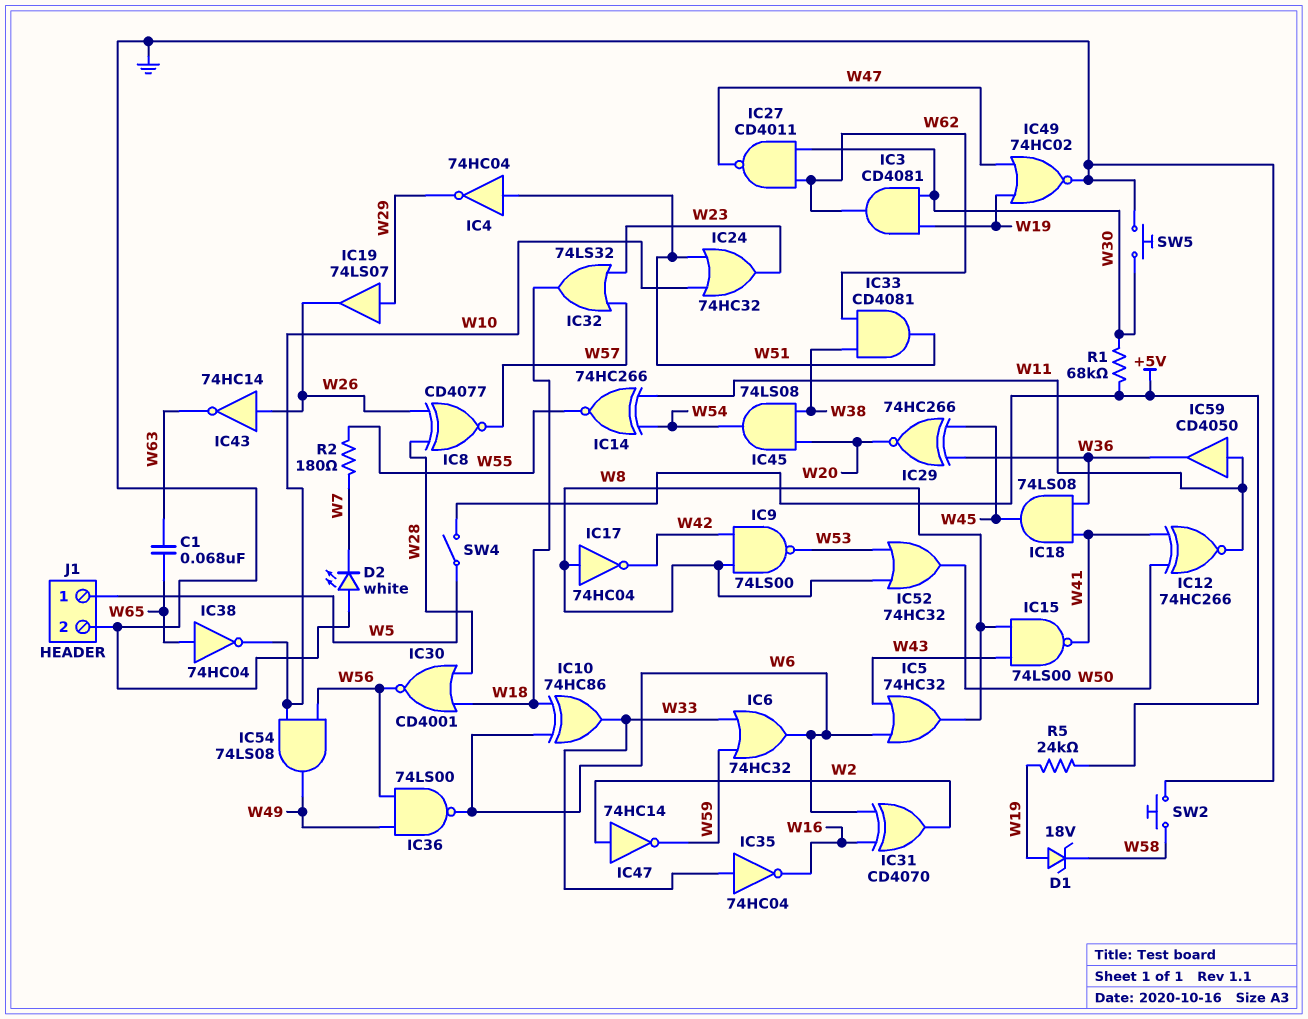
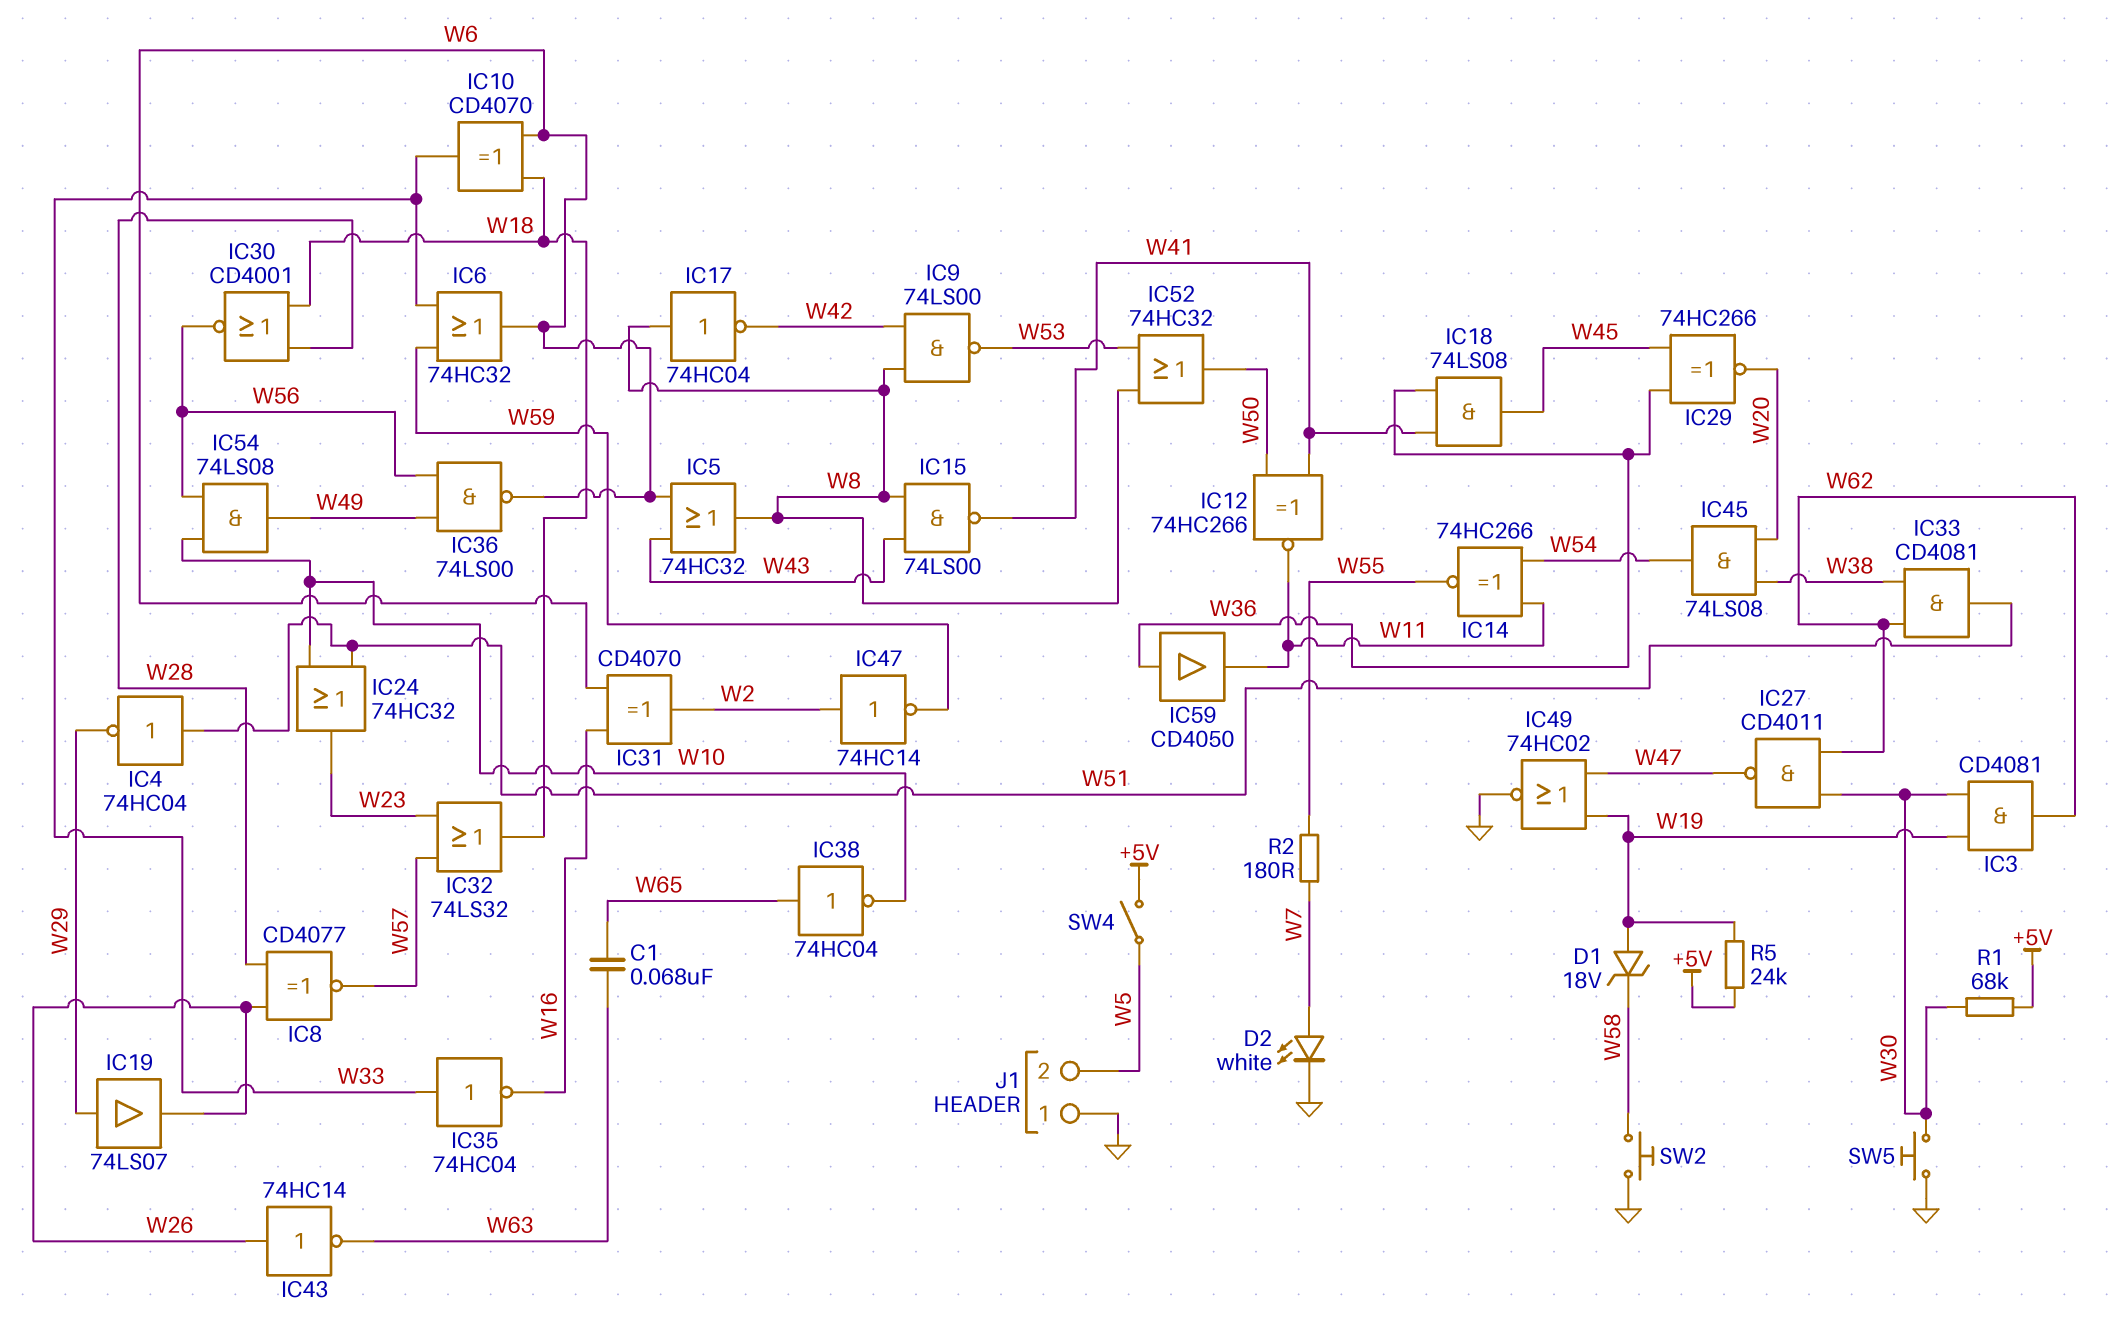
D2: LED white (A GND, K W7) -> LED white (A W7, K GND)
IC10: XOR 74HC86 (in W6, in W18, out W33) -> XOR CD4070 (in W6, in W18, out W33)
IC59: buffer CD4050 (in W11, out W36) -> buffer CD4050 (in W36, out W11)
J1 pin 1: W5 -> GND
J1 pin 2: GND -> W5

